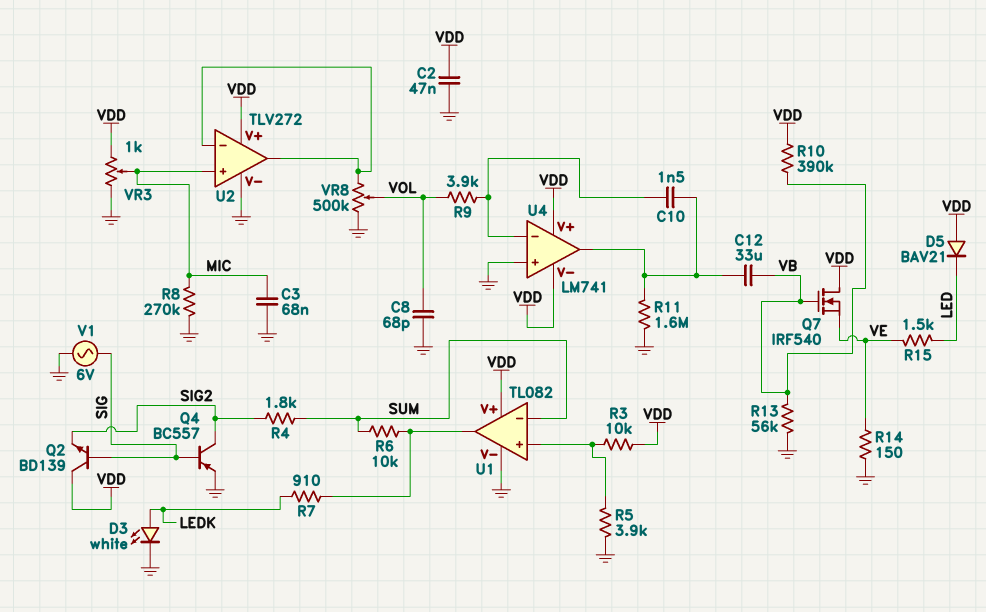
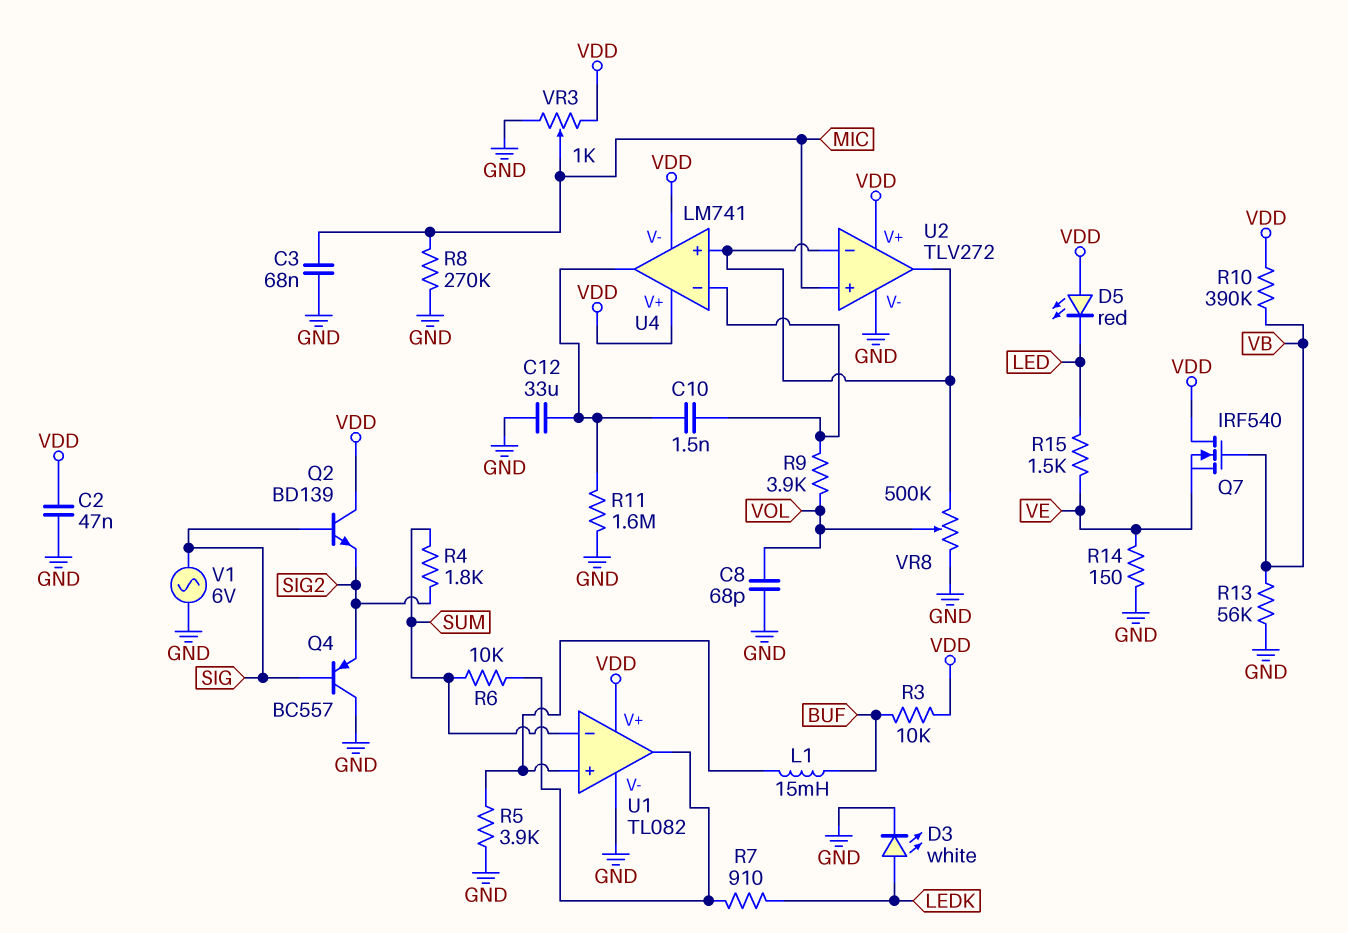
C12: 33uF (U4/out, VB) -> 33uF (GND, U4/out)
D5: diode BAV21 (A VDD, K LED) -> LED red (A VDD, K LED)
L1: none -> 15mH (BUF, U1/in+)
Q4: PNP BC557 (B SIG, C SIG2, E GND) -> PNP BC557 (B SIG, C GND, E SIG2)
R3: 10k (U1/in+, VDD) -> 10k (BUF, VDD)
U4 pin in+: GND -> U2/in-

